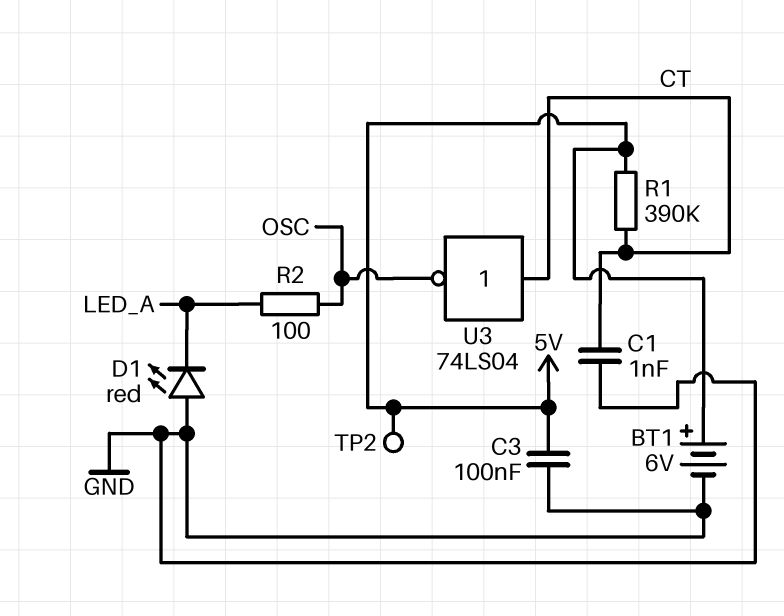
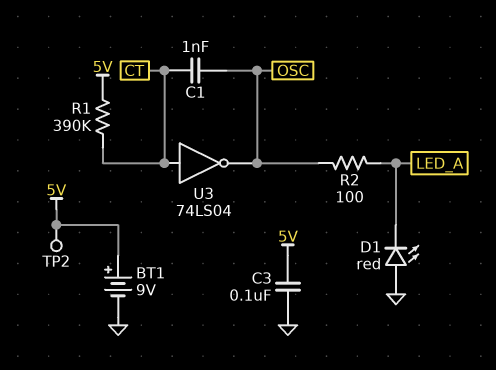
BT1: 6V (plus 5V, minus GND) -> 9V (plus 5V, minus GND)
C1: 1nF (CT, GND) -> 1nF (CT, OSC)

